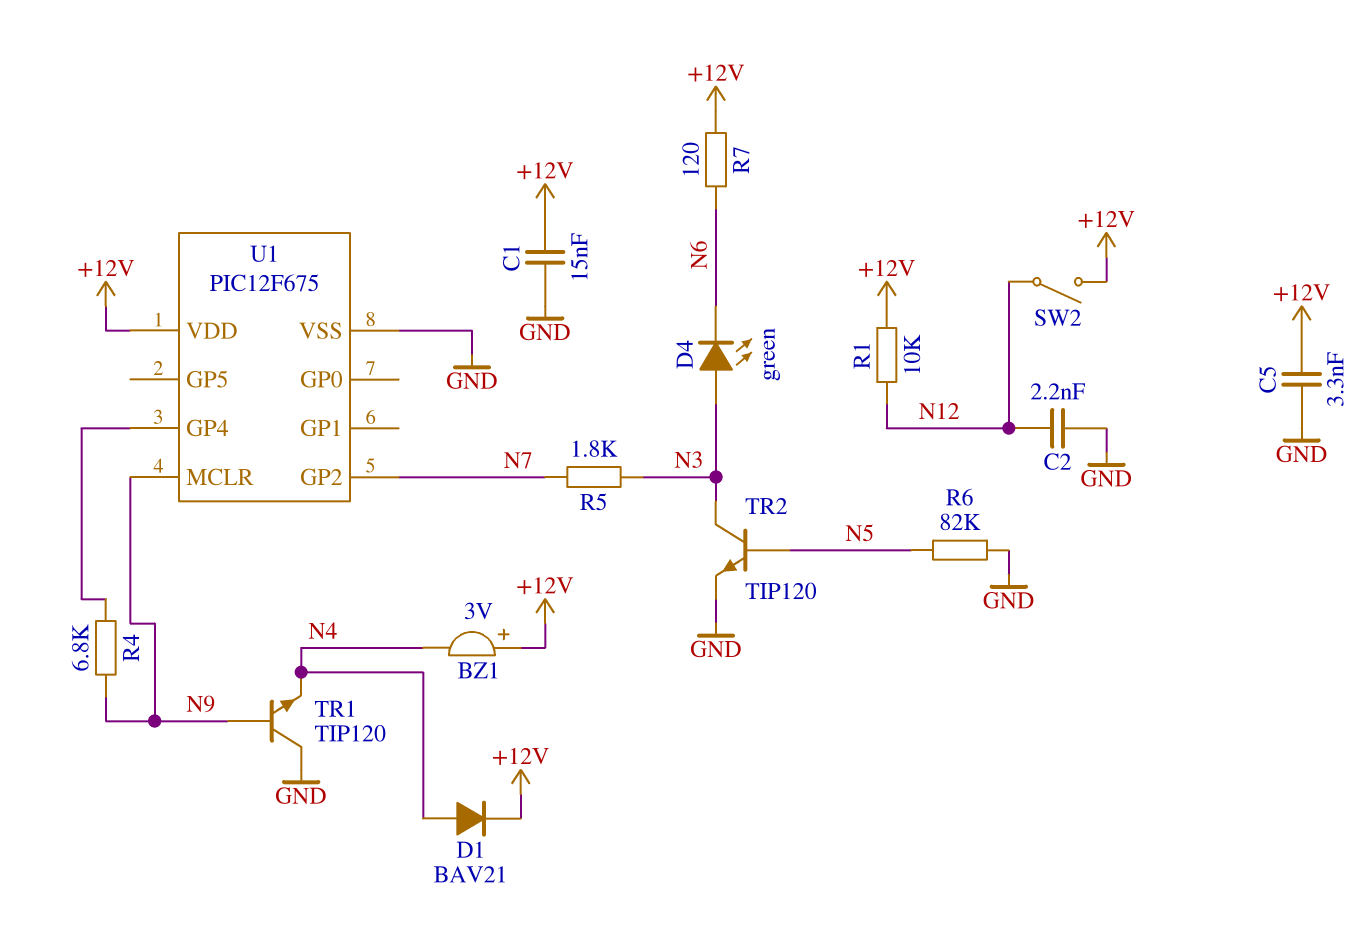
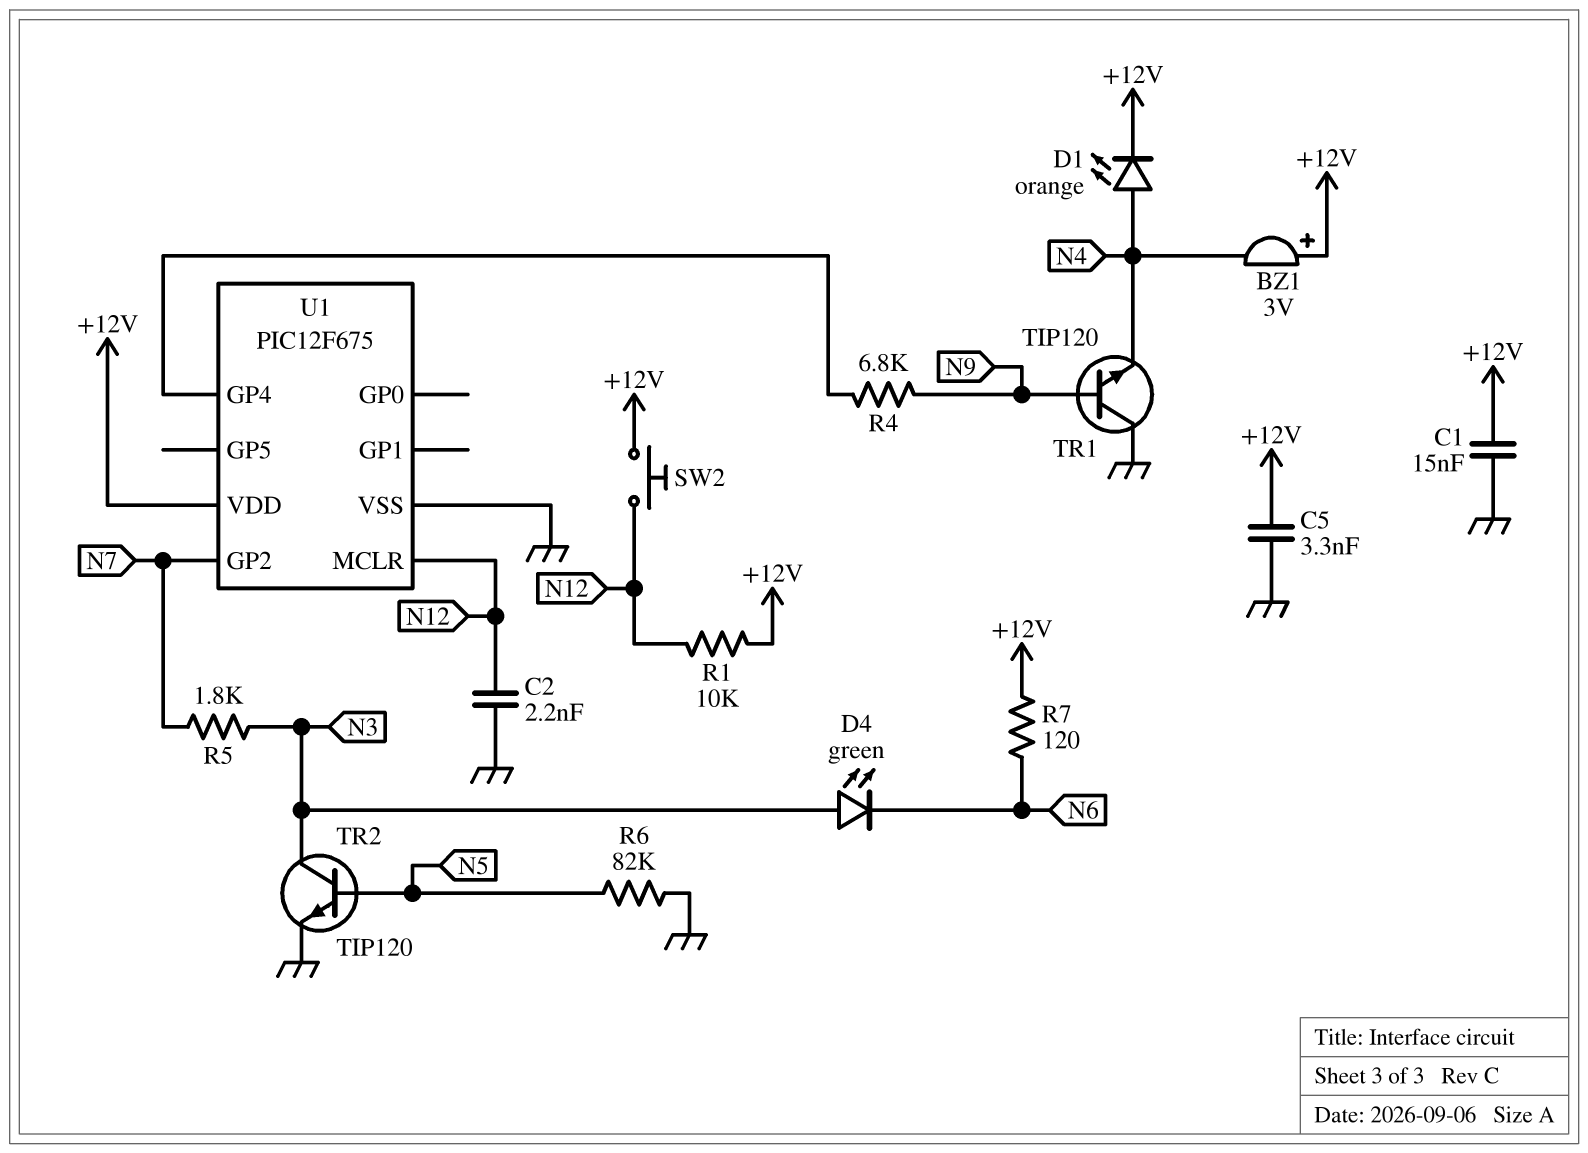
D1: diode BAV21 (A N4, K +12V) -> LED orange (A N4, K +12V)
SW2: switch (+12V, N12) -> button (+12V, N12)
U1 pin MCLR: N9 -> N12

